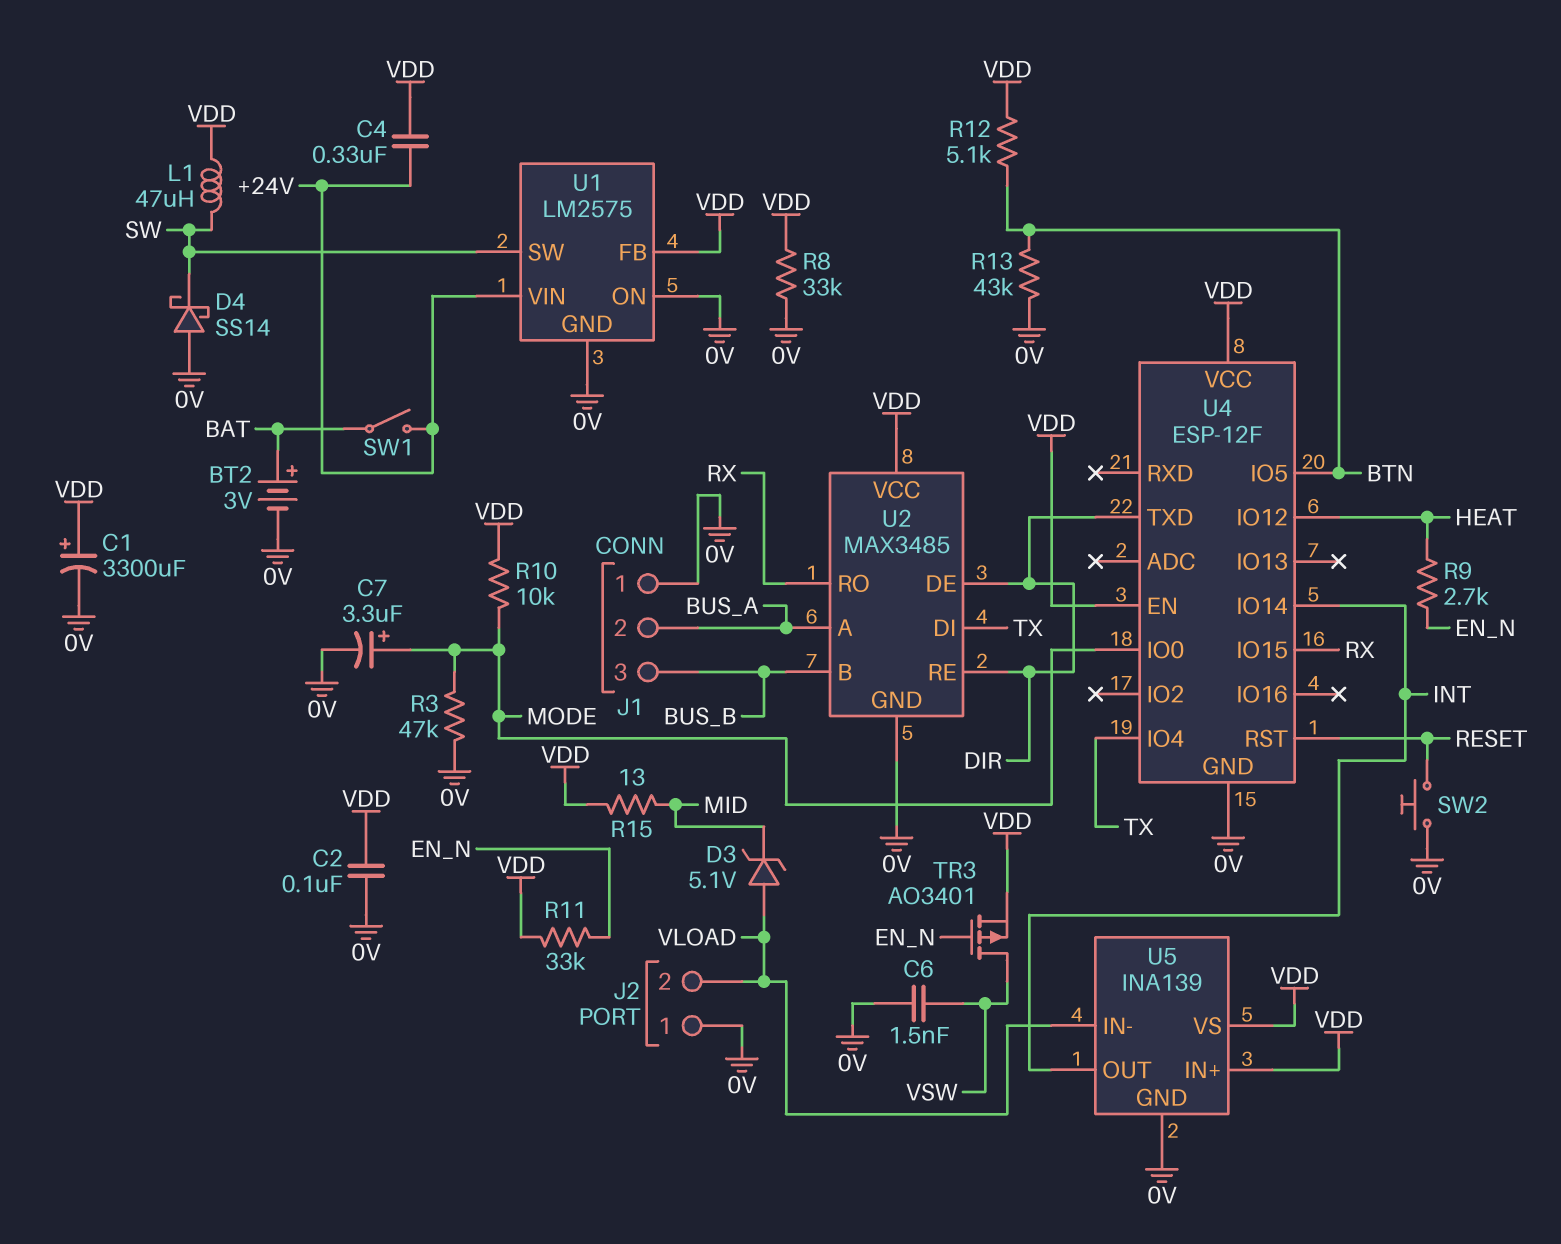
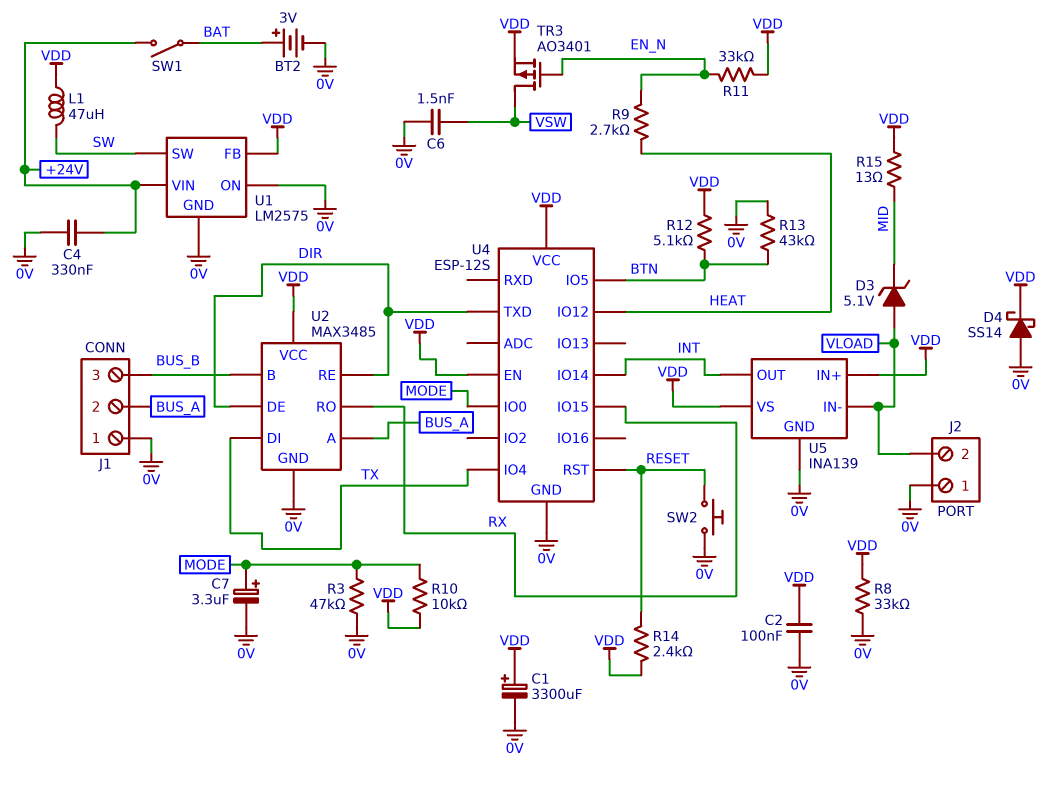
C4: 330nF (+24V, VDD) -> 330nF (+24V, 0V)
D4: schottky SS14 (A 0V, K SW) -> schottky SS14 (A 0V, K VDD)
R14: none -> 2.4k (RESET, VDD)
U4: ESP-12F -> ESP-12S

